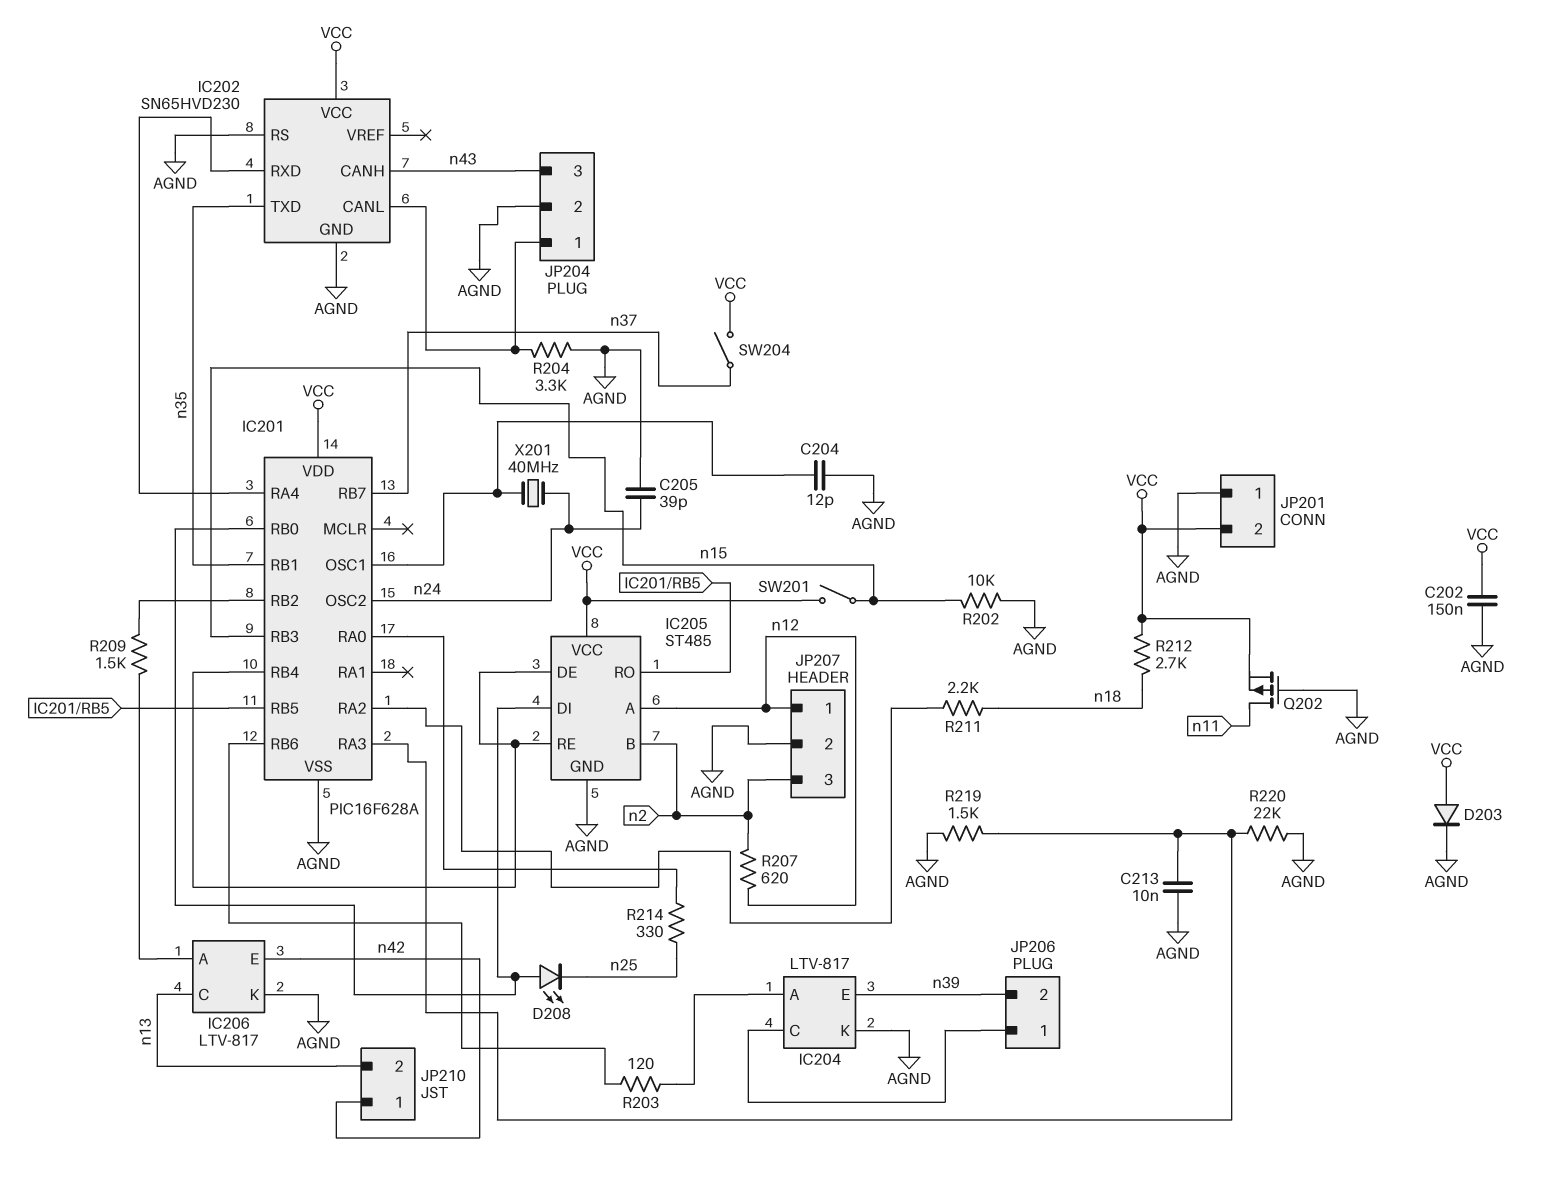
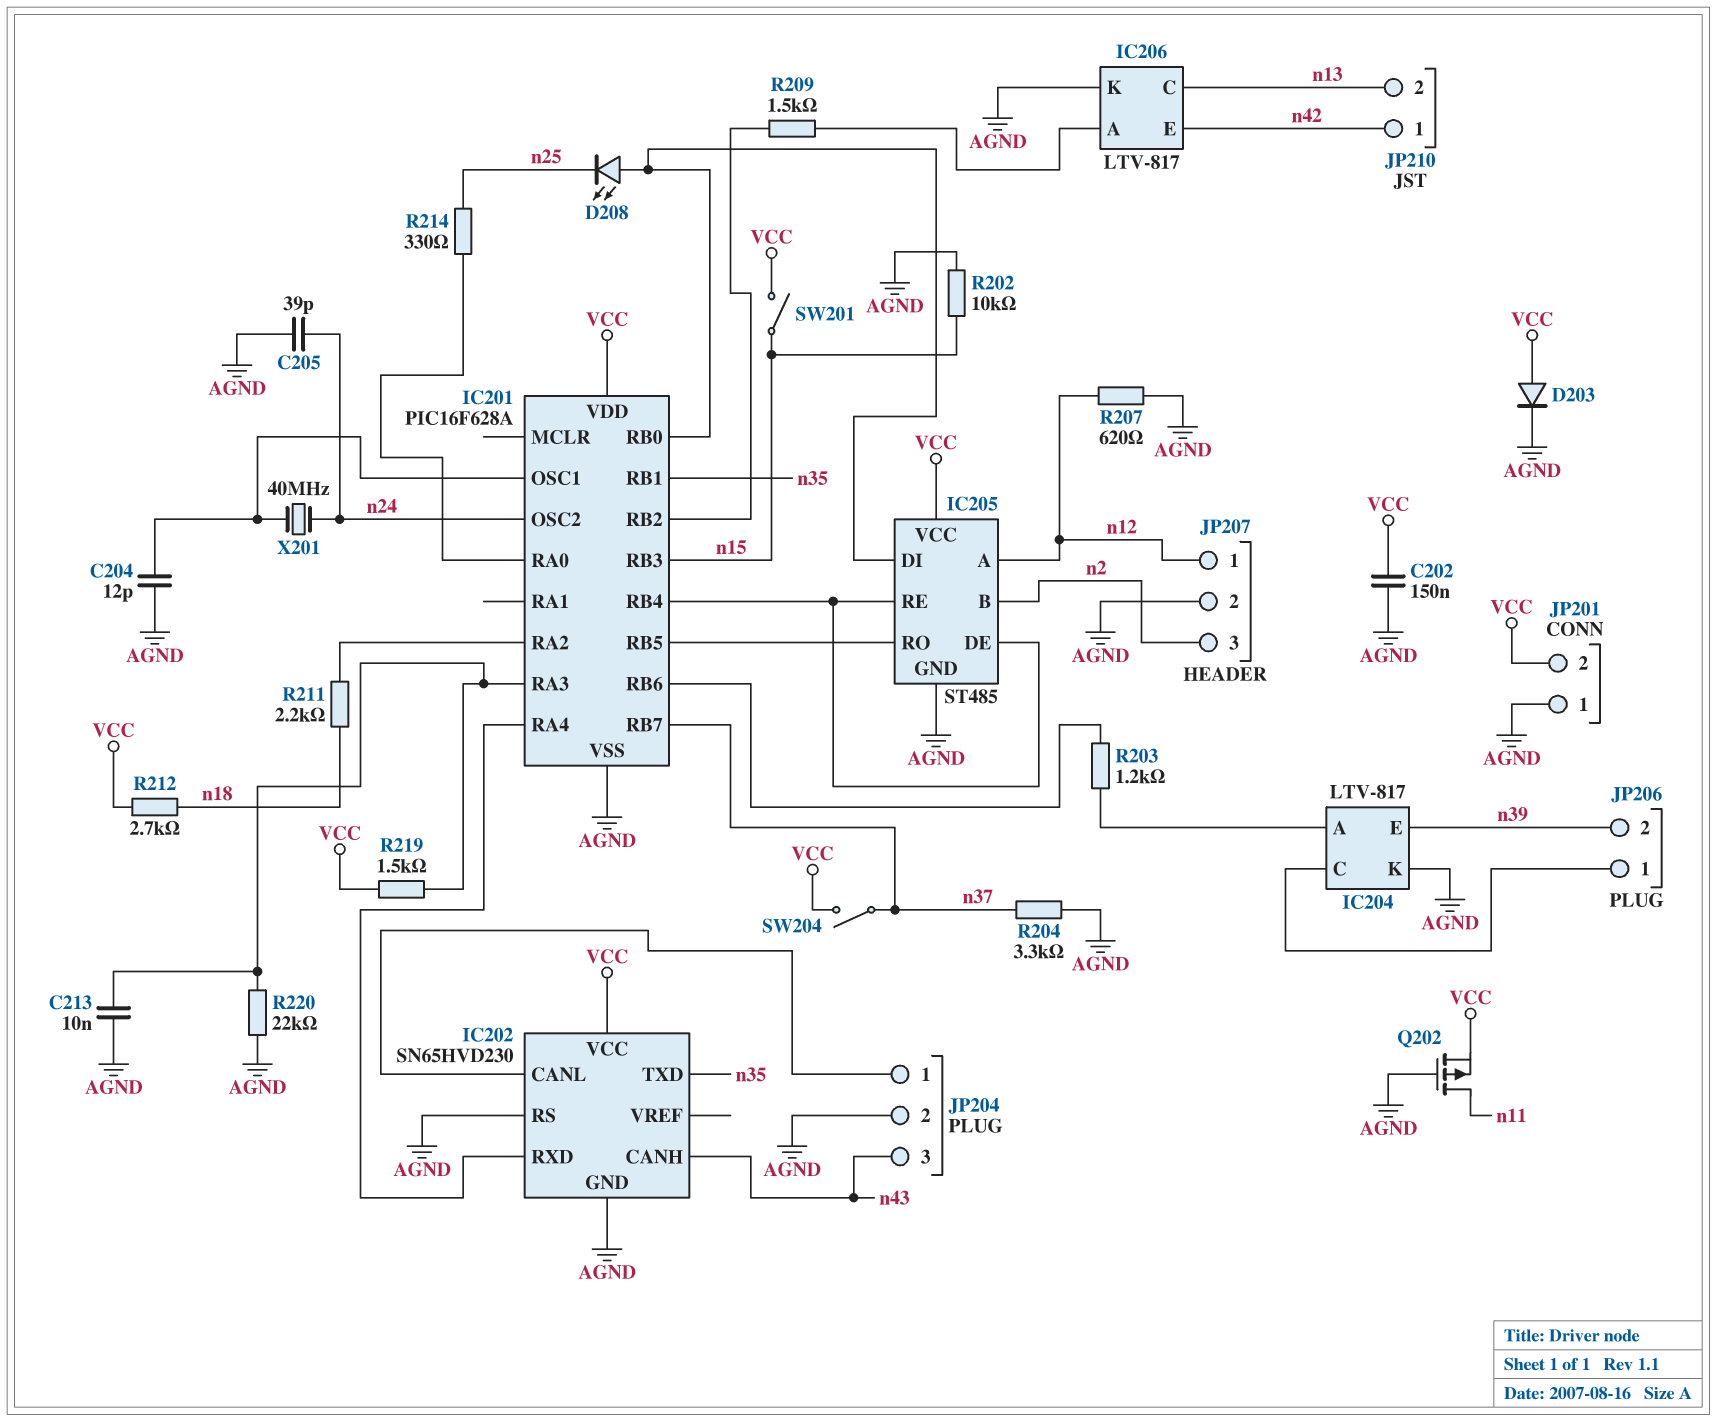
R203: 120 (IC201/RB6, IC204/A) -> 1.2k (IC201/RB6, IC204/A)
R204: 3.3k (AGND, IC202/CANL) -> 3.3k (AGND, n37)
R207: 620 (n2, n12) -> 620 (AGND, n12)
R219: 1.5k (AGND, IC201/RA3) -> 1.5k (IC201/RA3, VCC)

